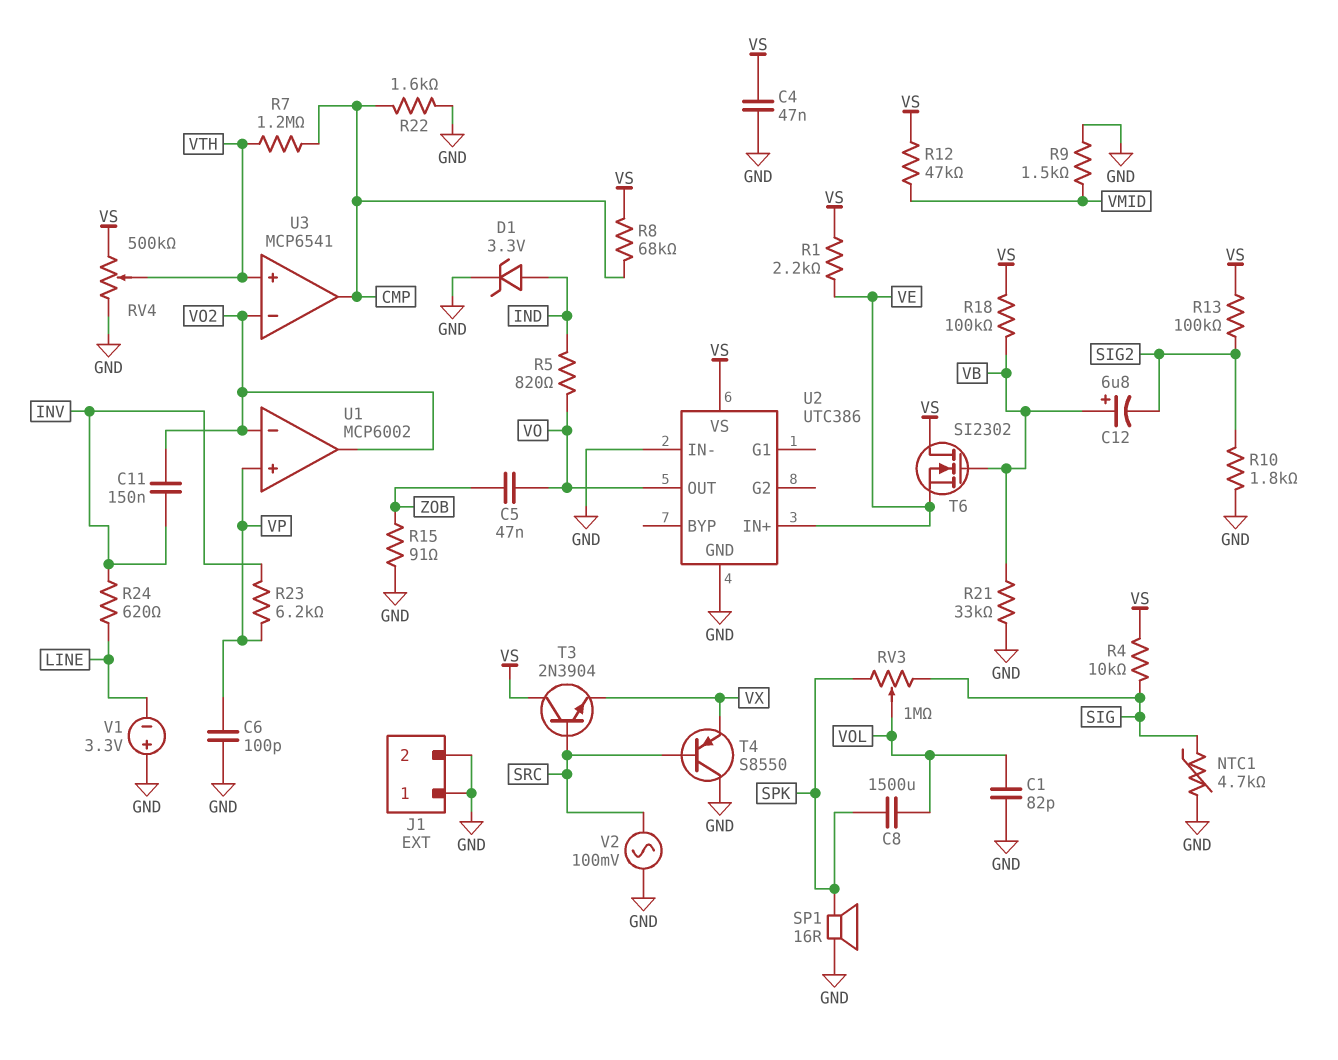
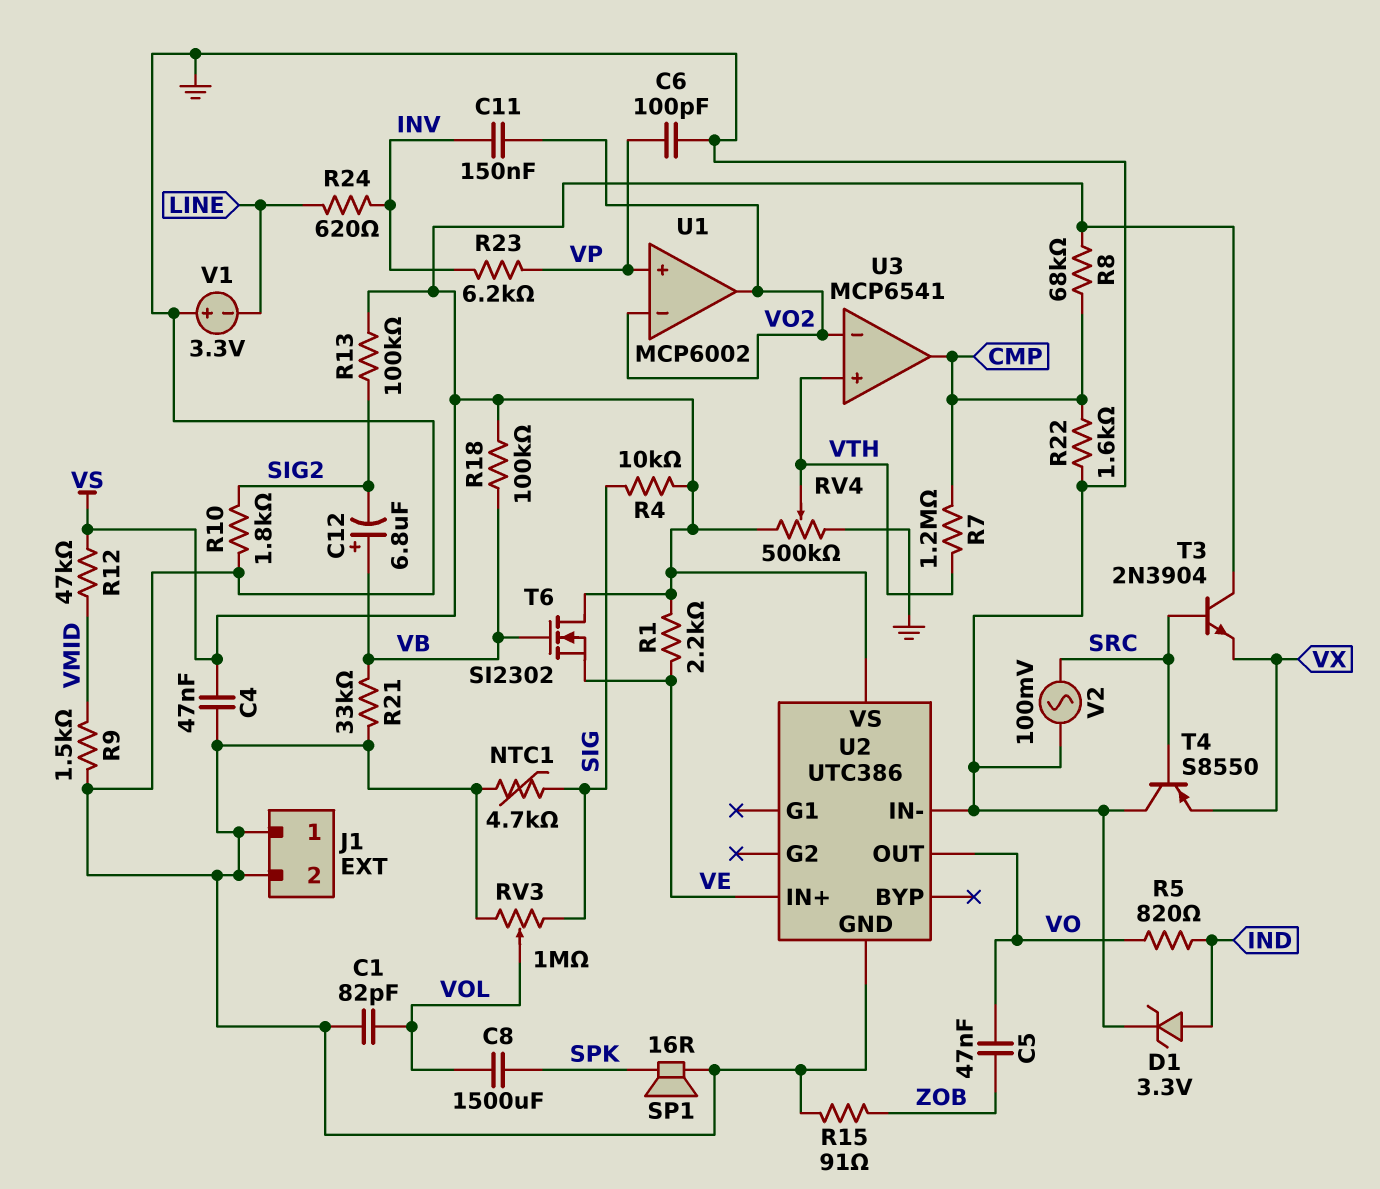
RV3: 1M (SIG, SPK, wiper VOL) -> 1M (GND, SIG, wiper VOL)

